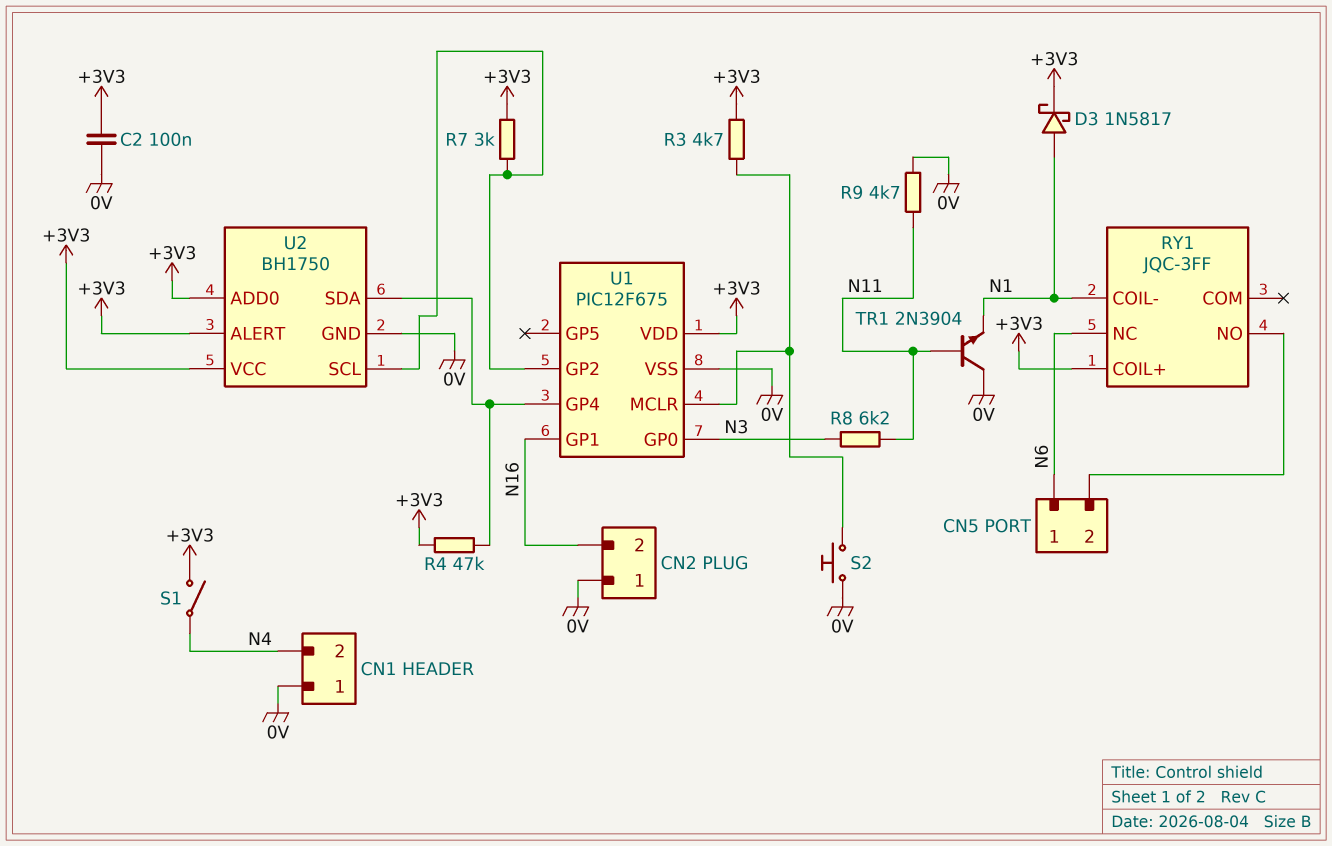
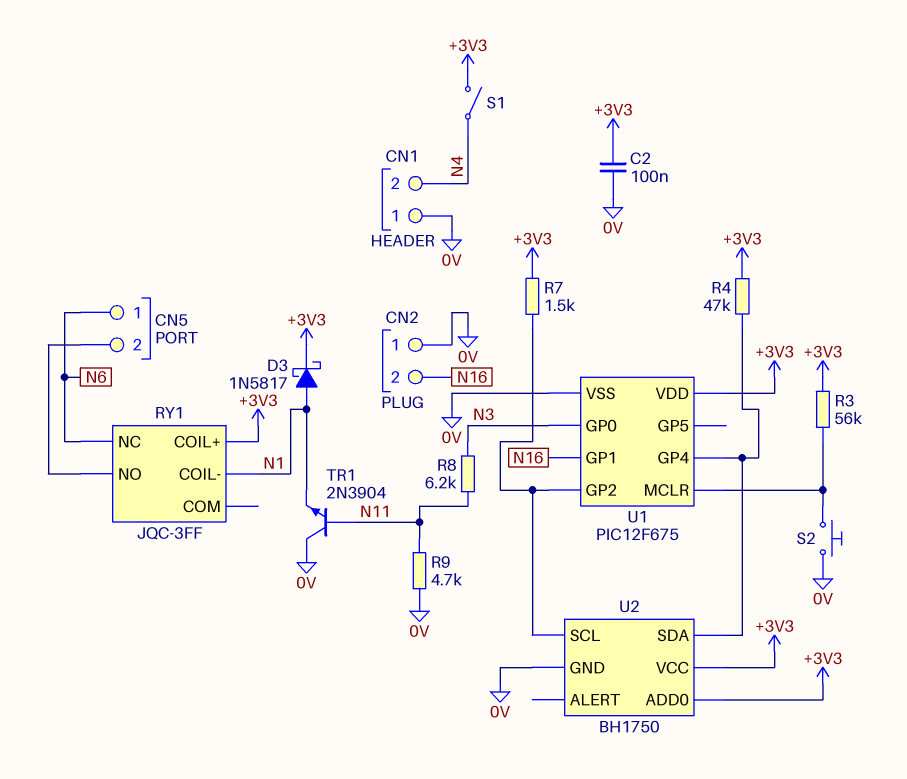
R3: 4.7k (+3V3, U1/MCLR) -> 56k (+3V3, U1/MCLR)
R7: 3k (+3V3, U1/GP2) -> 1.5k (+3V3, U1/GP2)
U2 pin ALERT: +3V3 -> none

